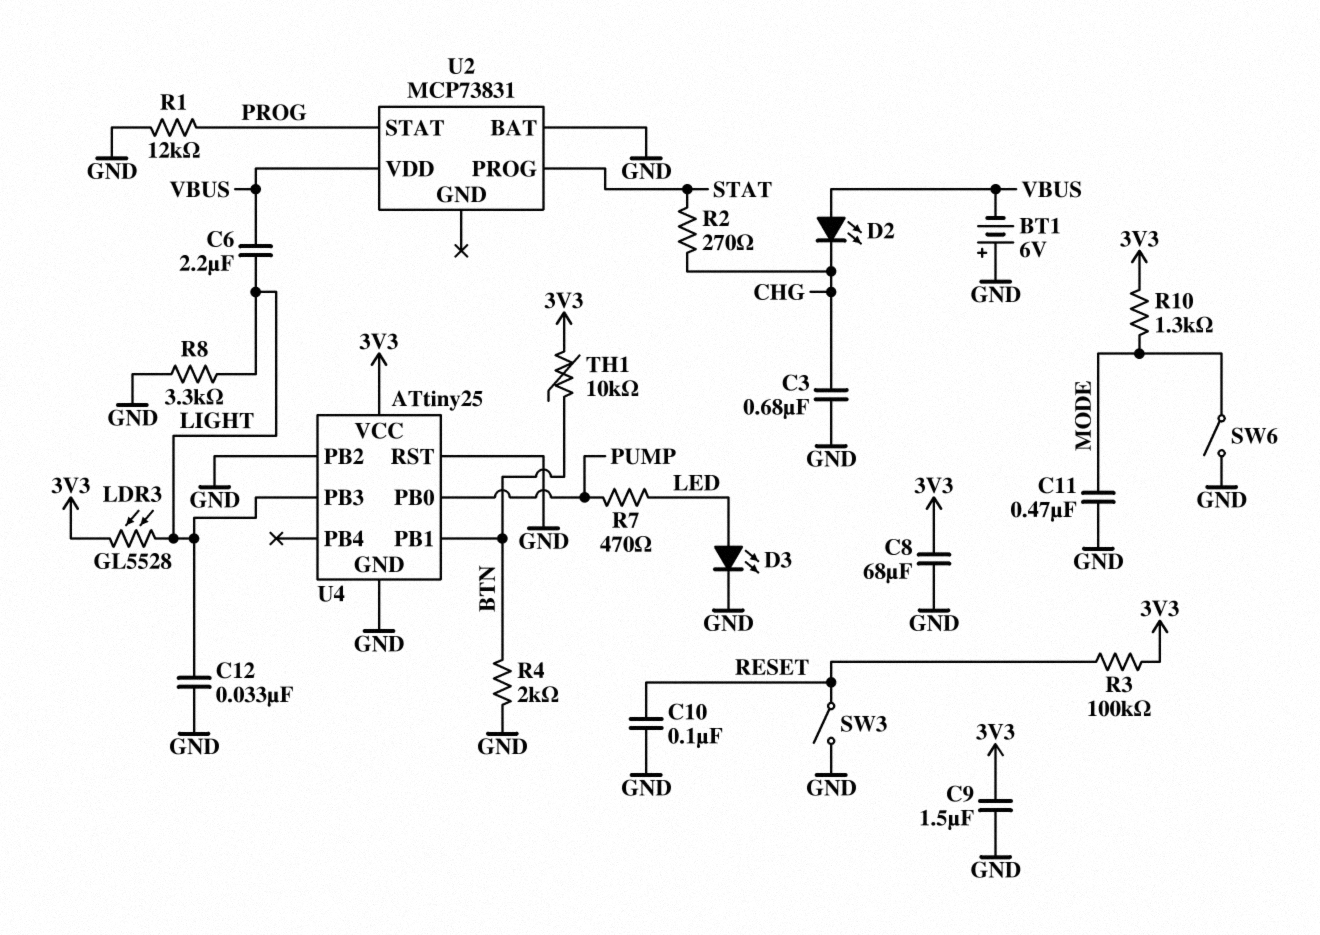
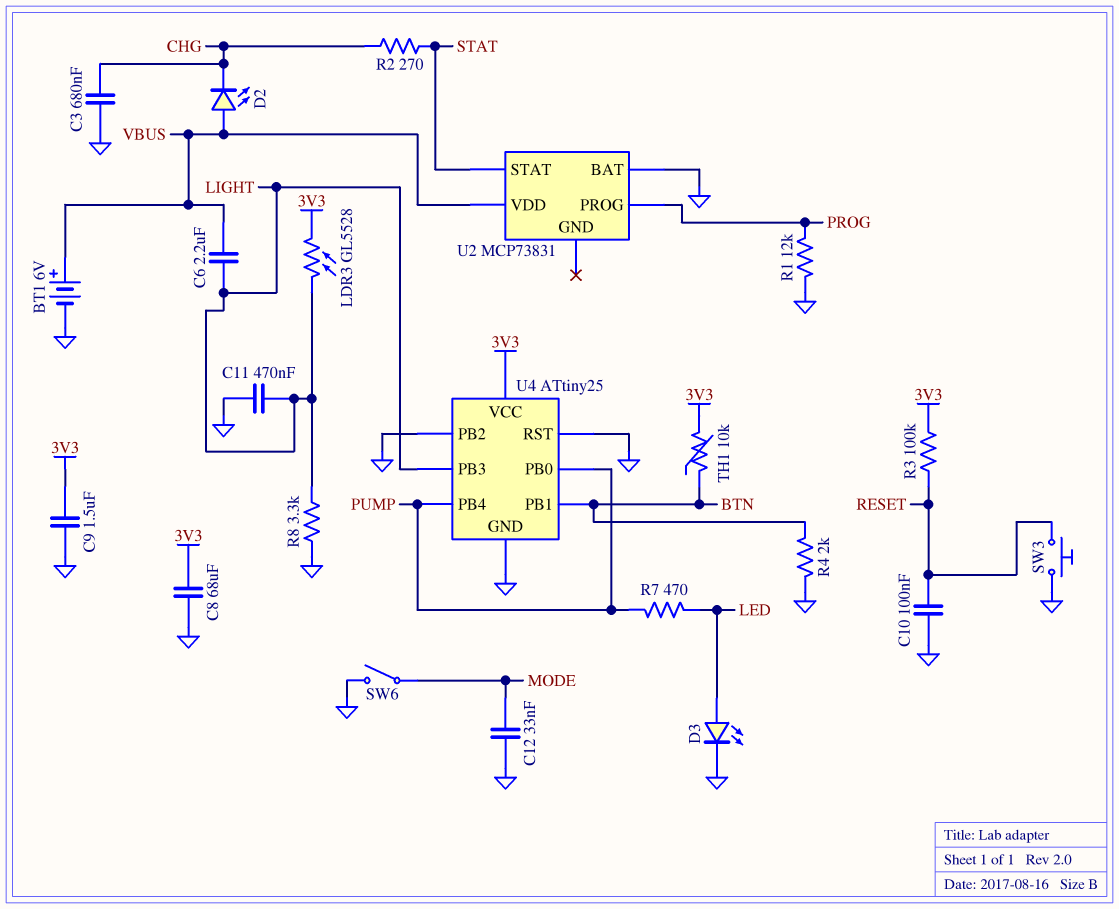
BT1: 6V (plus GND, minus VBUS) -> 6V (plus VBUS, minus GND)
C11: 470nF (GND, MODE) -> 470nF (GND, LIGHT)
C12: 33nF (GND, LIGHT) -> 33nF (GND, MODE)
R10: 1.3k (3V3, MODE) -> none
SW3: switch (GND, RESET) -> button (GND, RESET)
U2 pin PROG: STAT -> PROG
U2 pin STAT: PROG -> STAT
U4 pin PB4: none -> PUMP

